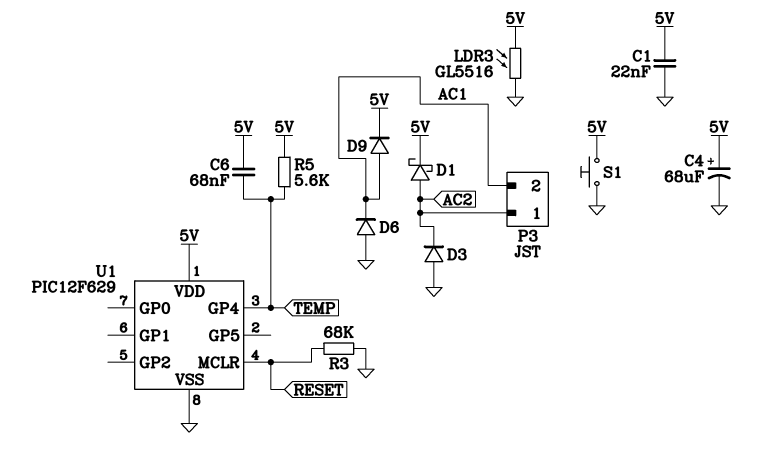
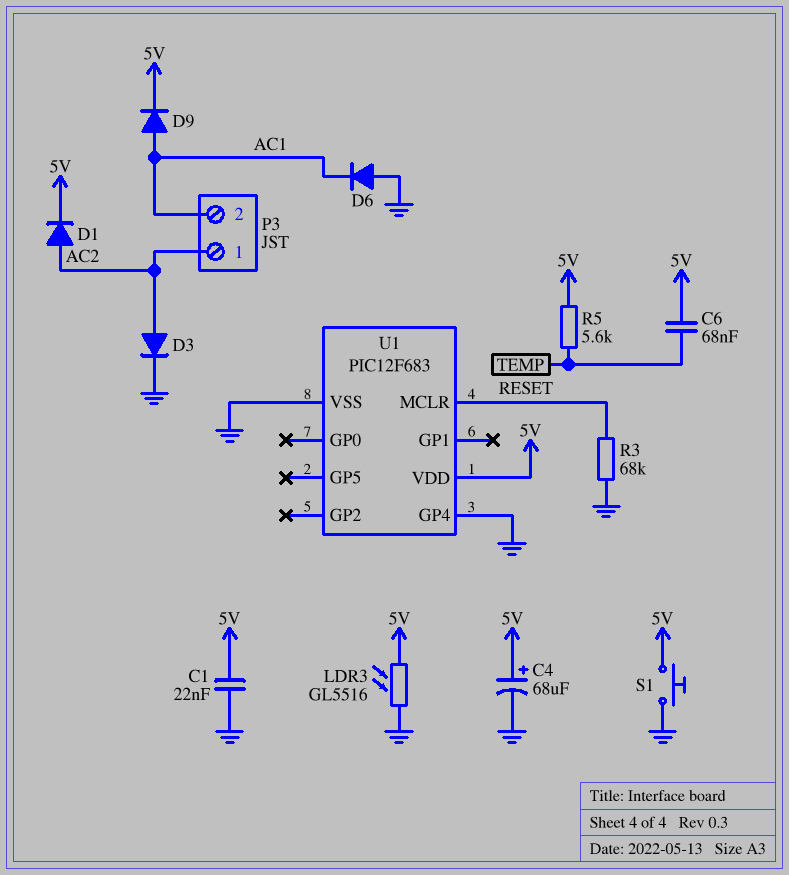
D1: schottky (A AC2, K 5V) -> diode (A AC2, K 5V)
D3: diode (A GND, K AC2) -> diode (A AC2, K GND)
U1: PIC12F629 -> PIC12F683
U1 pin GP4: TEMP -> GND

